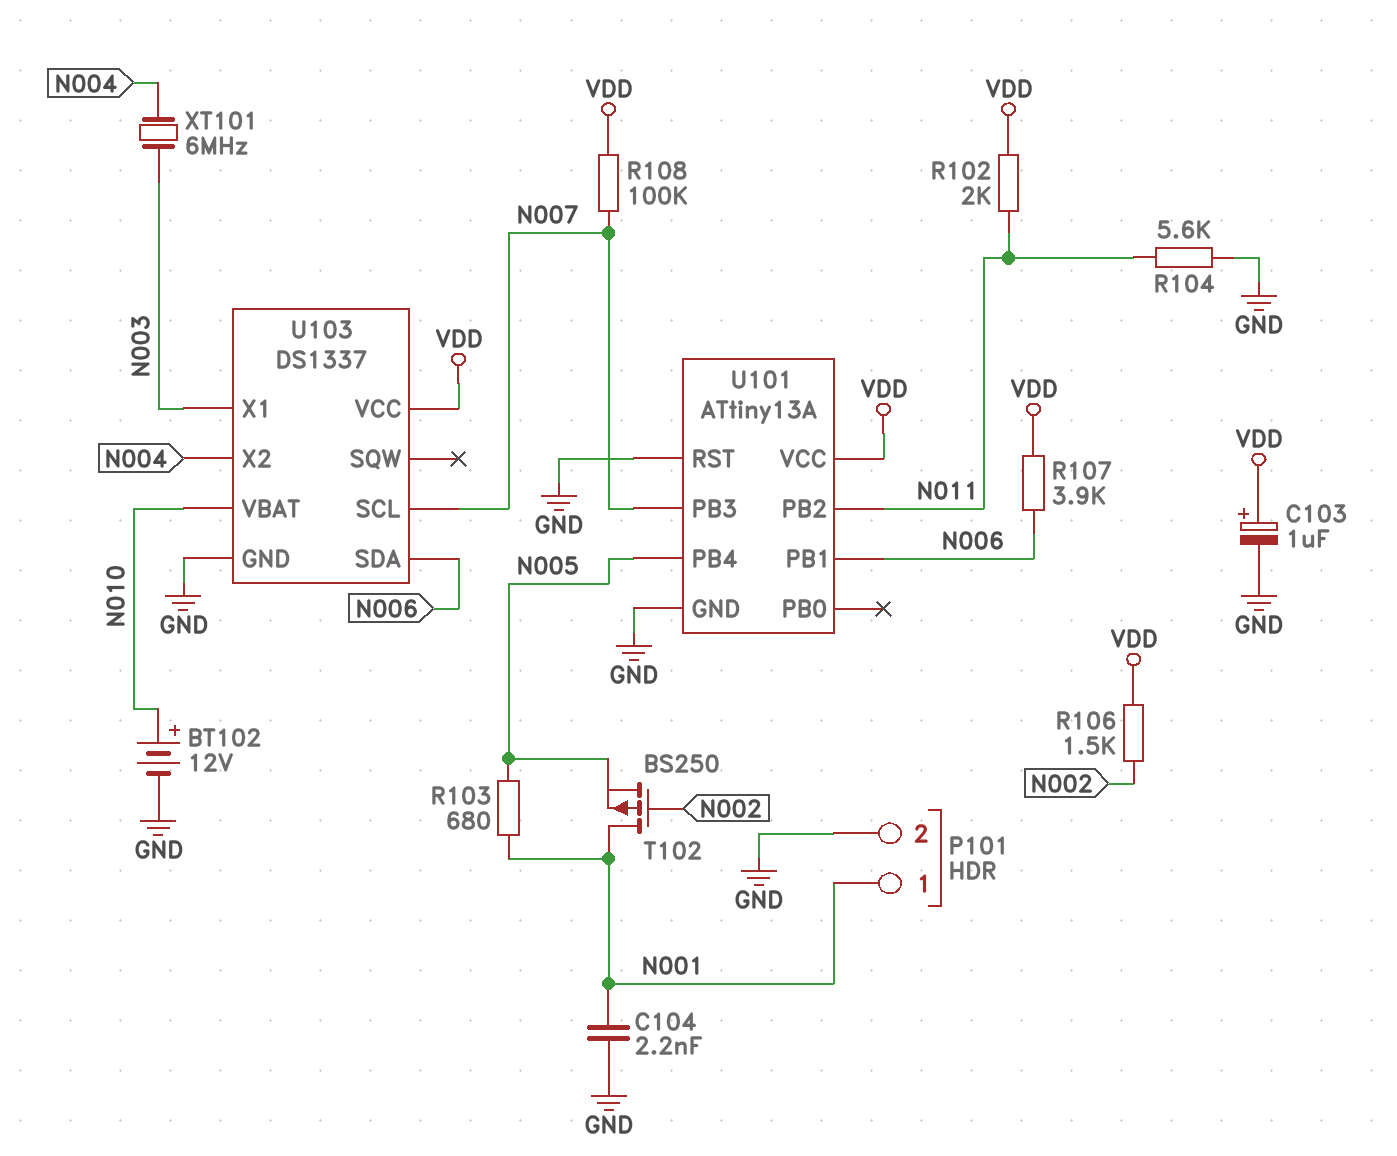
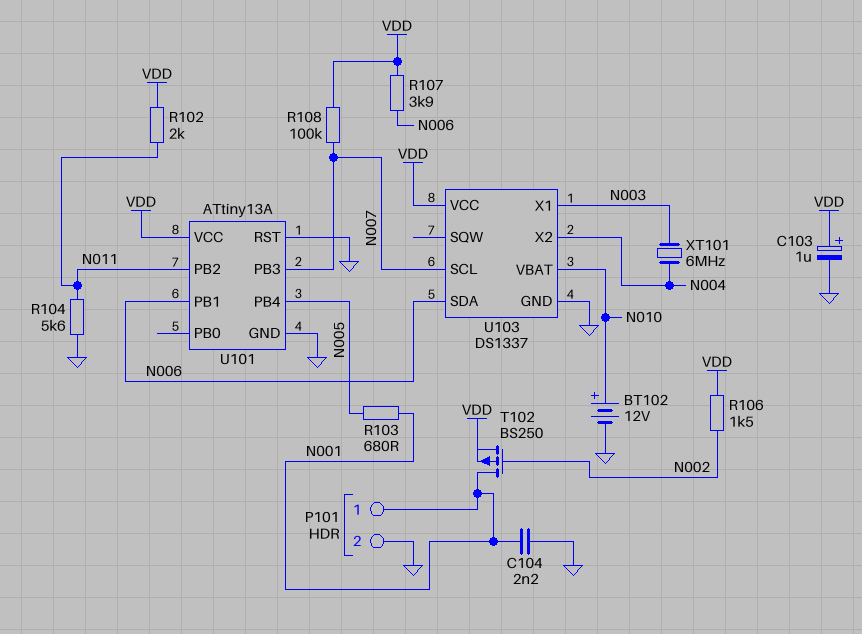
T102: PMOS BS250 (G N002, D N001, S N005) -> PMOS BS250 (G N002, D N001, S VDD)

